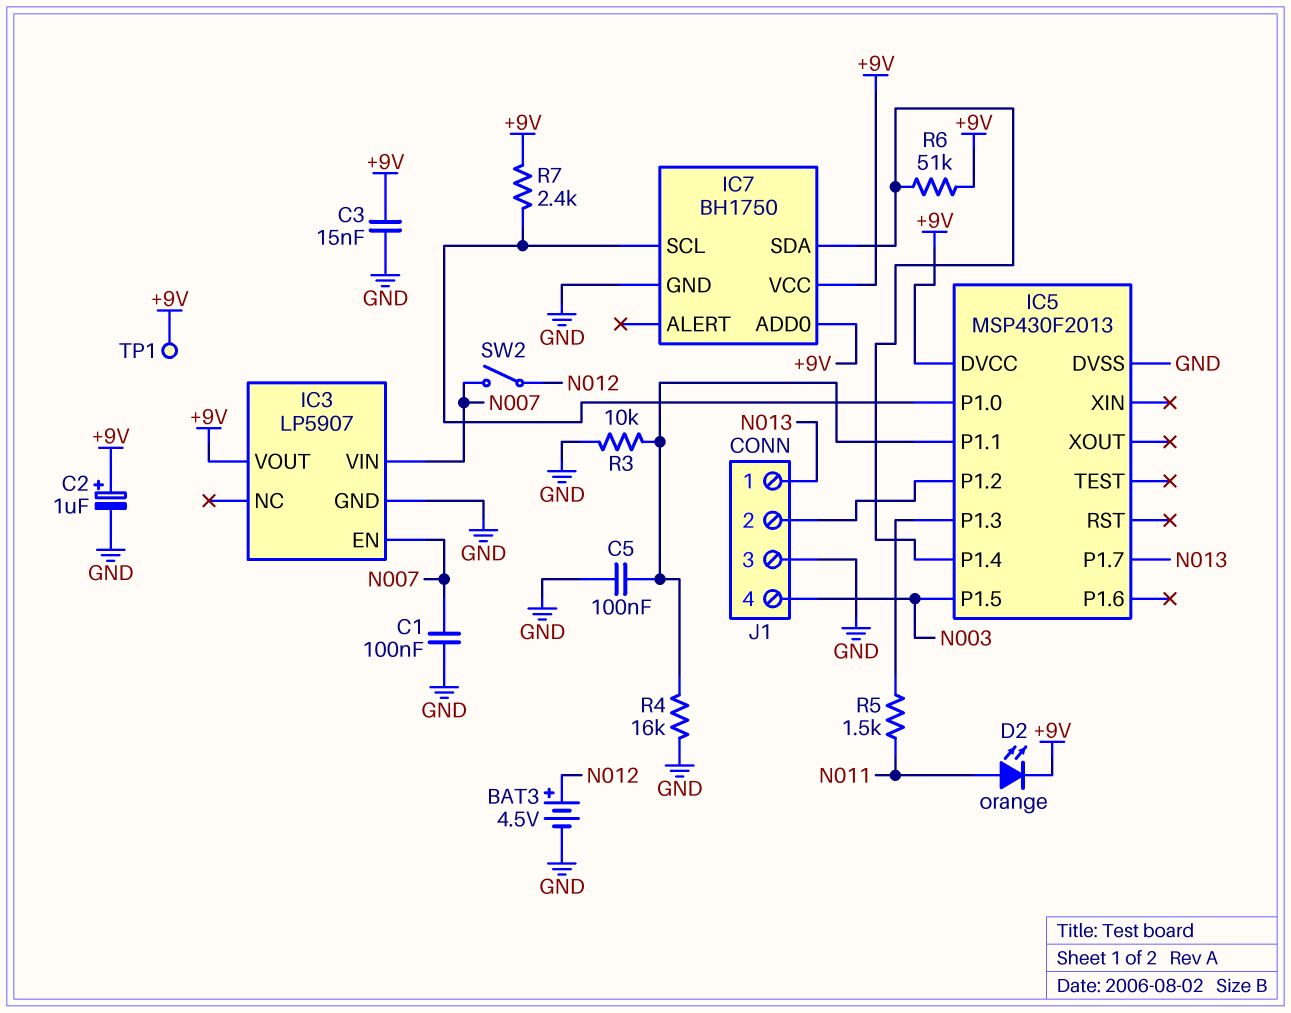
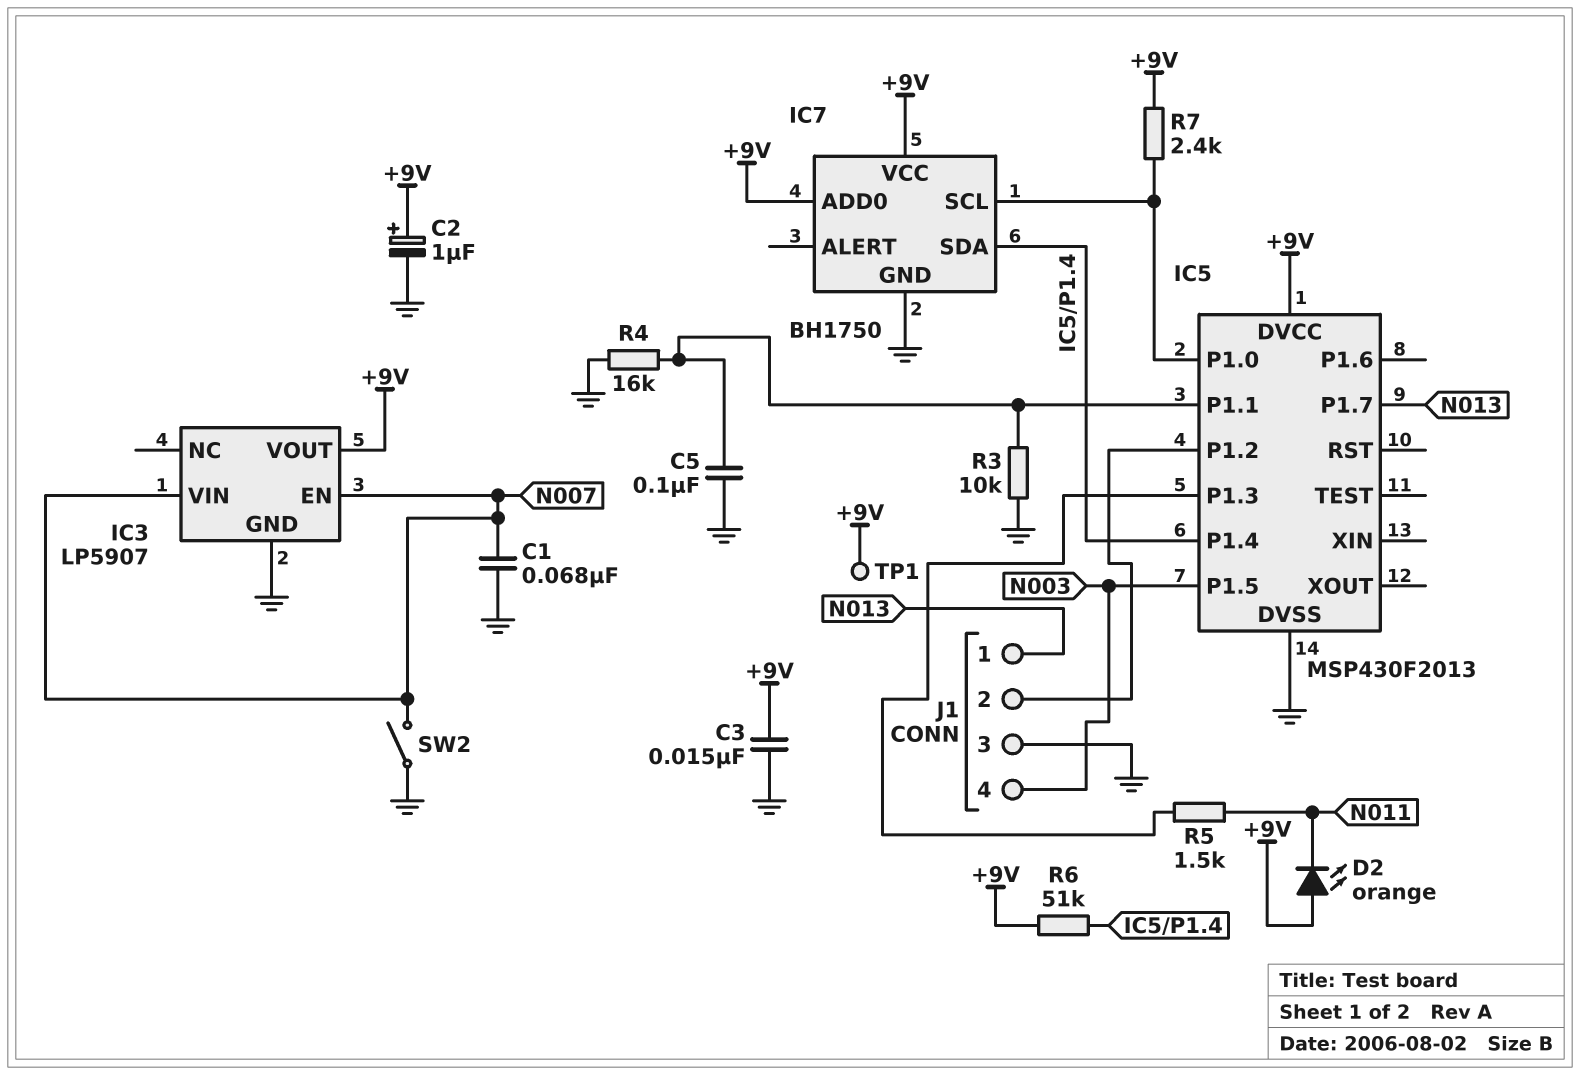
BAT3: 4.5V (plus N012, minus GND) -> none
C1: 100nF (GND, N007) -> 68nF (GND, N007)
D2: LED orange (A N011, K +9V) -> LED orange (A +9V, K N011)
SW2: switch (N007, N012) -> switch (GND, N007)

